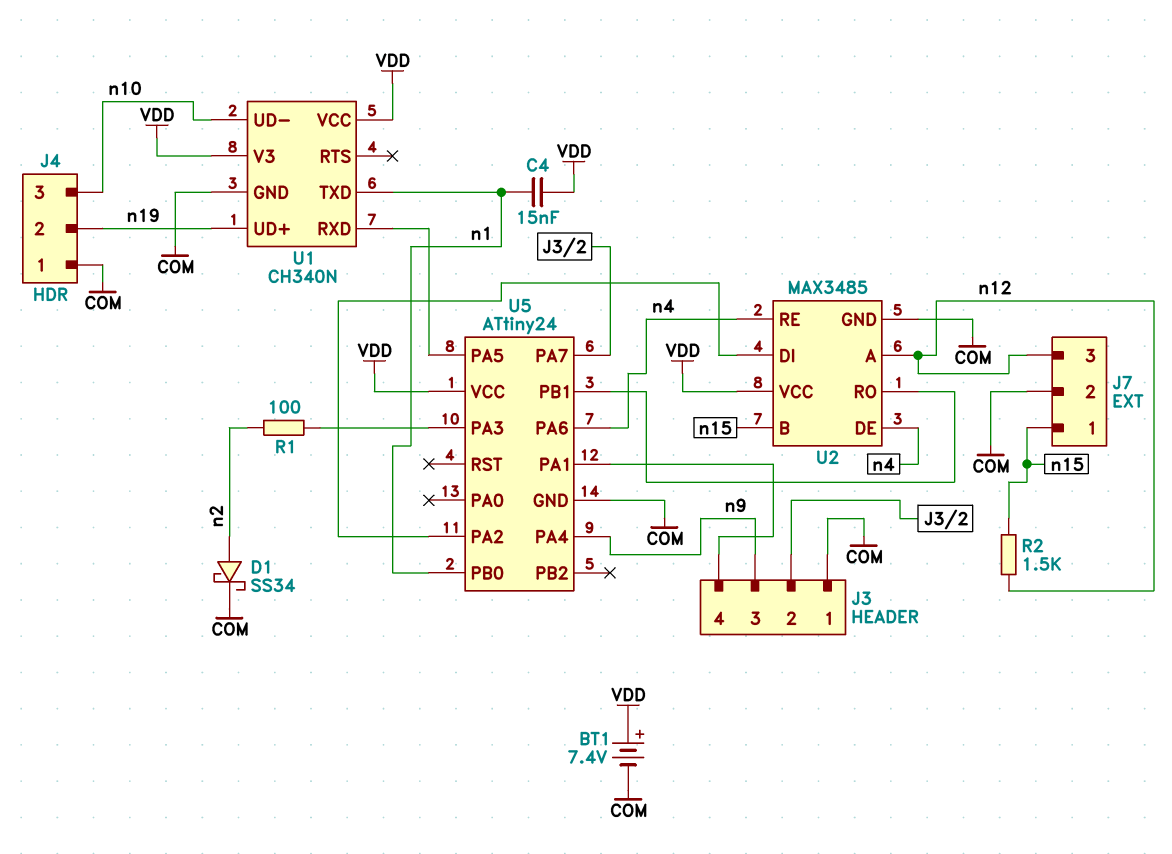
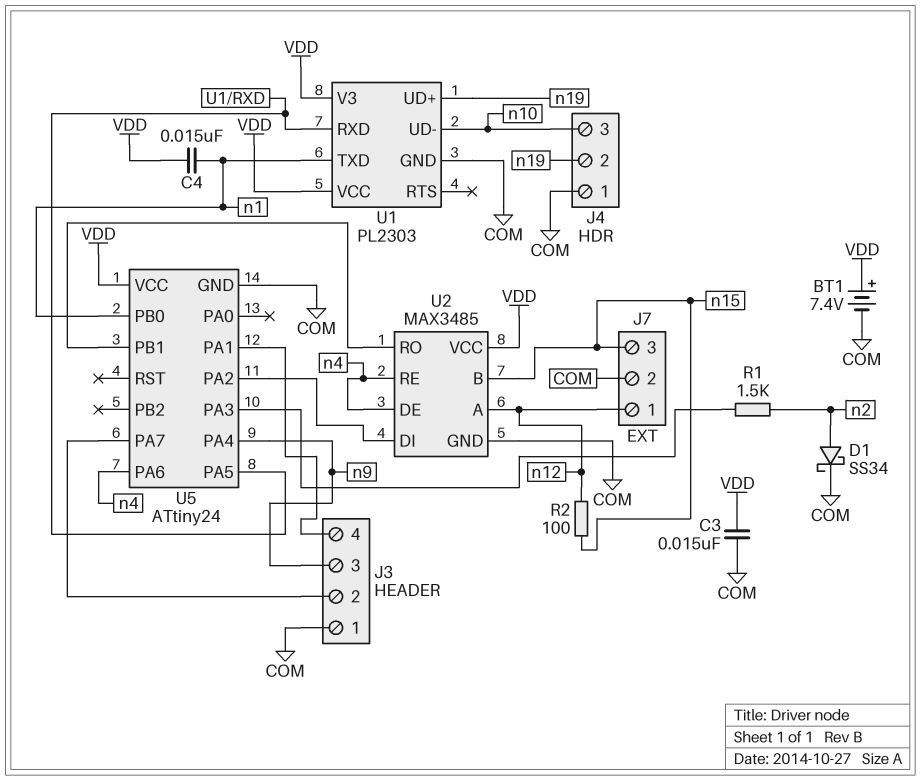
C3: none -> 15nF (COM, VDD)
J7 pin 1: n15 -> n12
J7 pin 3: n12 -> n15
R1: 100 (U5/PA3, n2) -> 1.5k (U5/PA3, n2)
R2: 1.5k (n12, n15) -> 100 (n12, n15)
U1: CH340N -> PL2303

